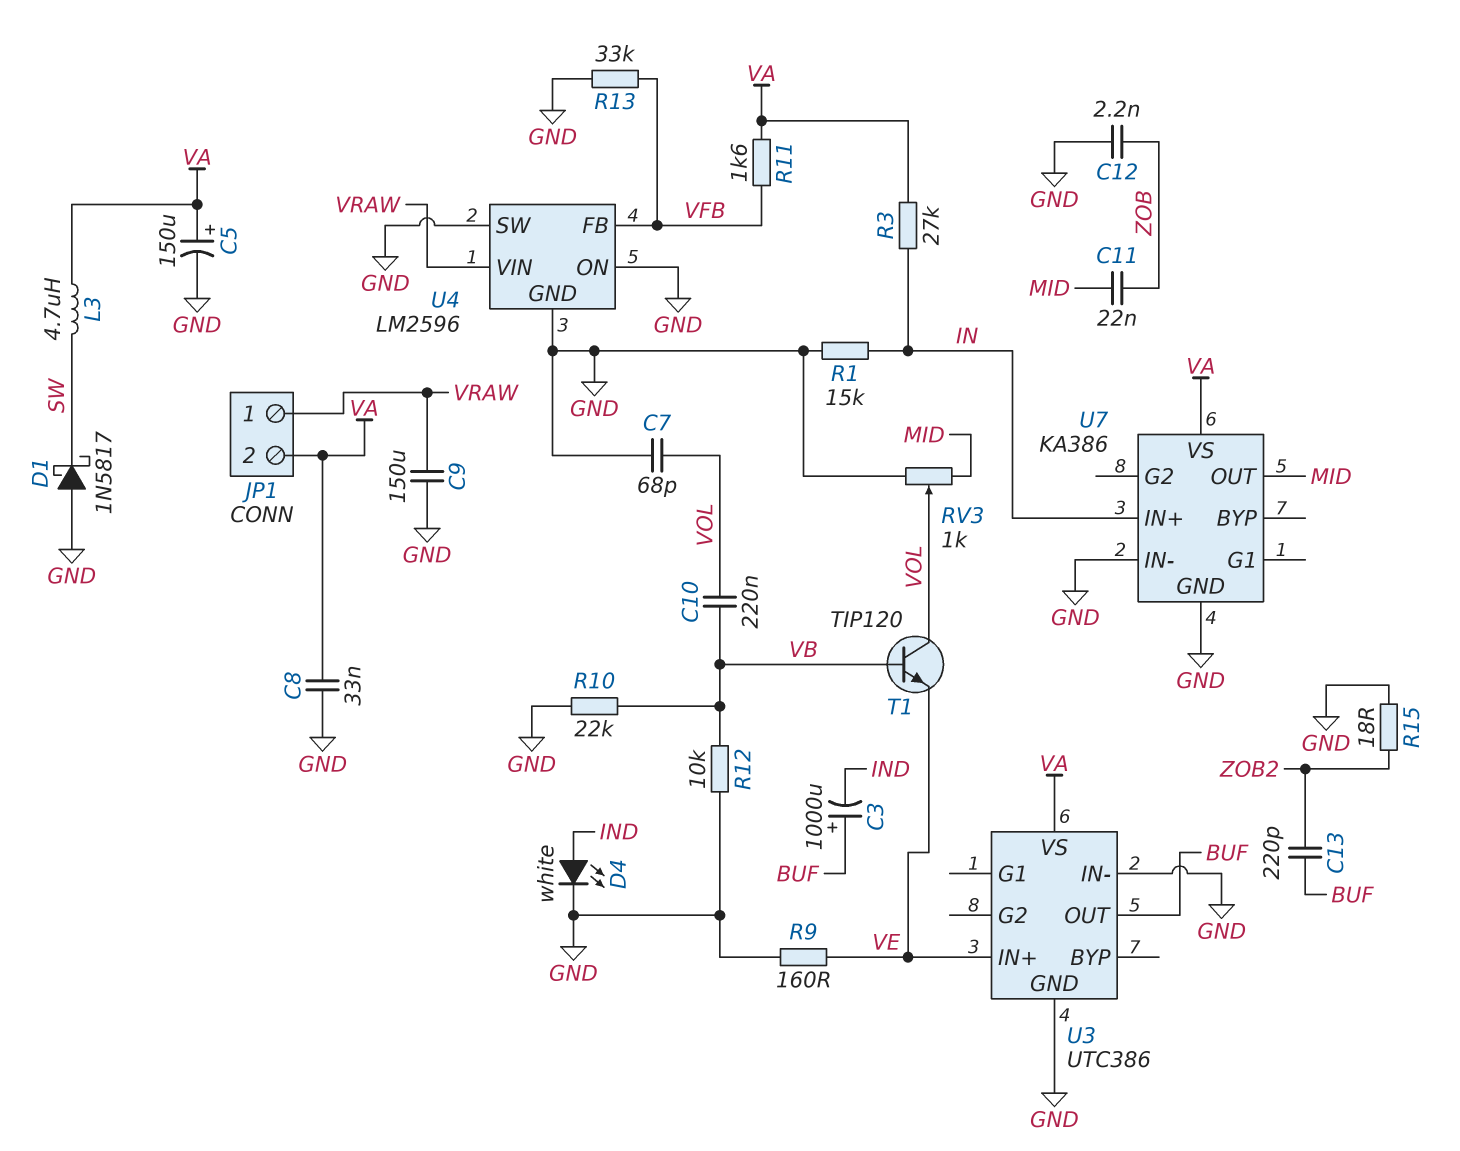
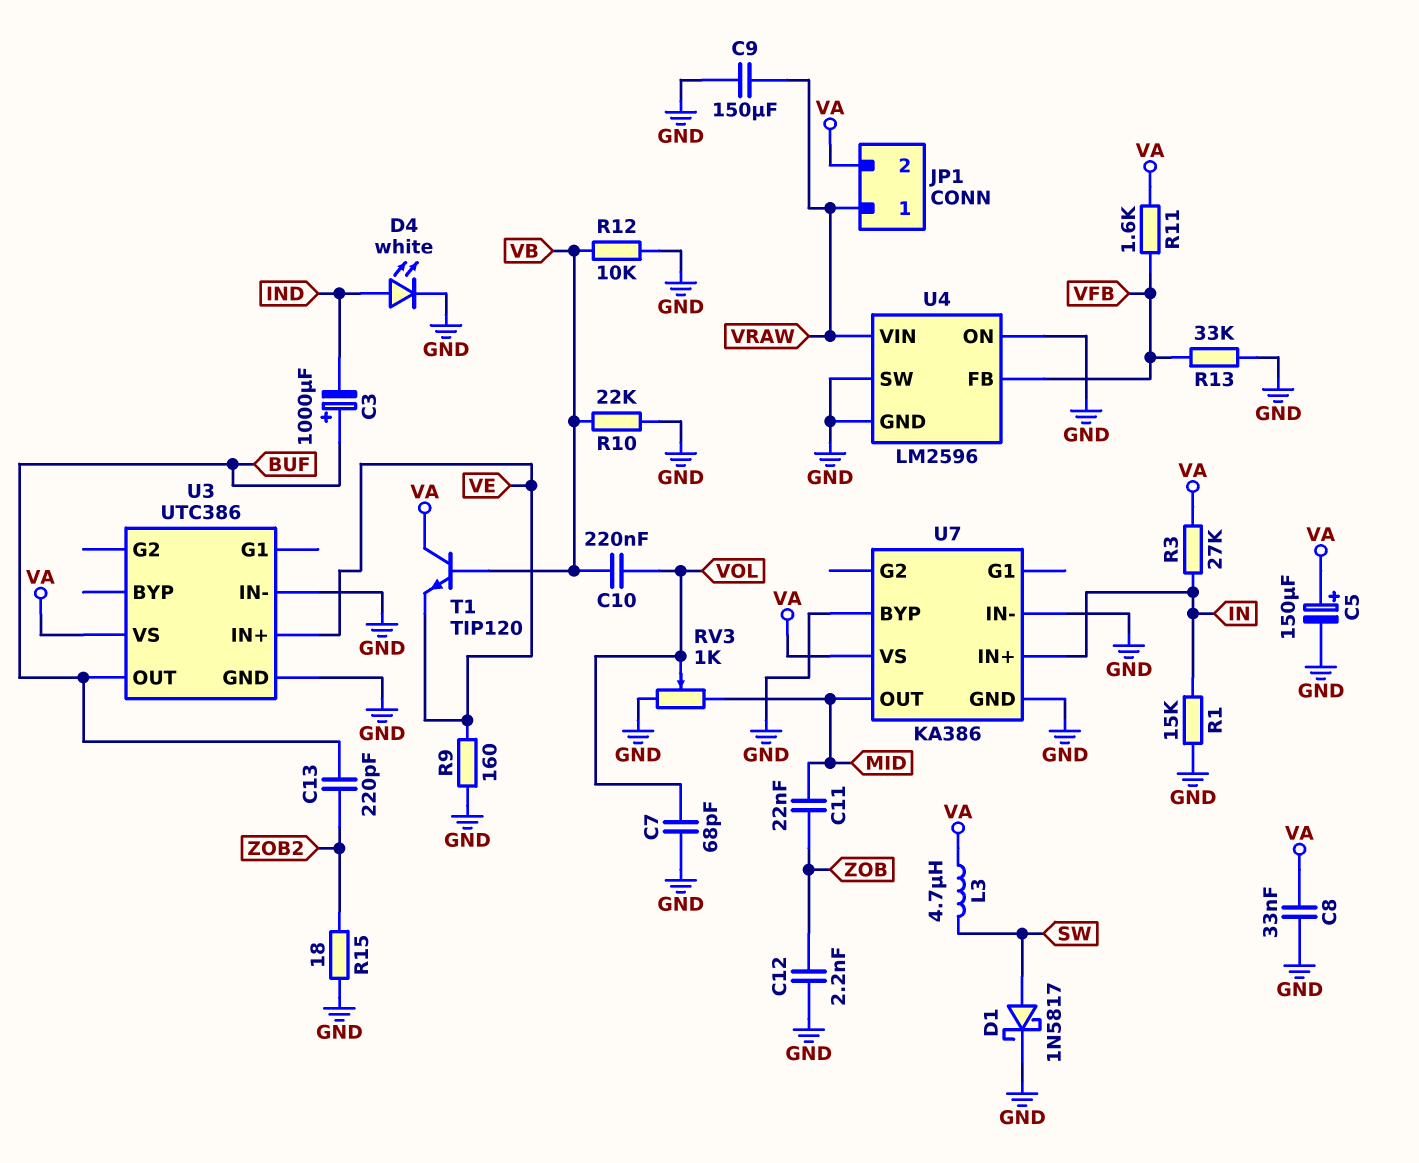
D1: schottky 1N5817 (A GND, K SW) -> schottky 1N5817 (A SW, K GND)
T1: NPN TIP120 (B VB, C VOL, E VE) -> NPN TIP120 (B VB, C VA, E VE)
U7 pin BYP: none -> GND

